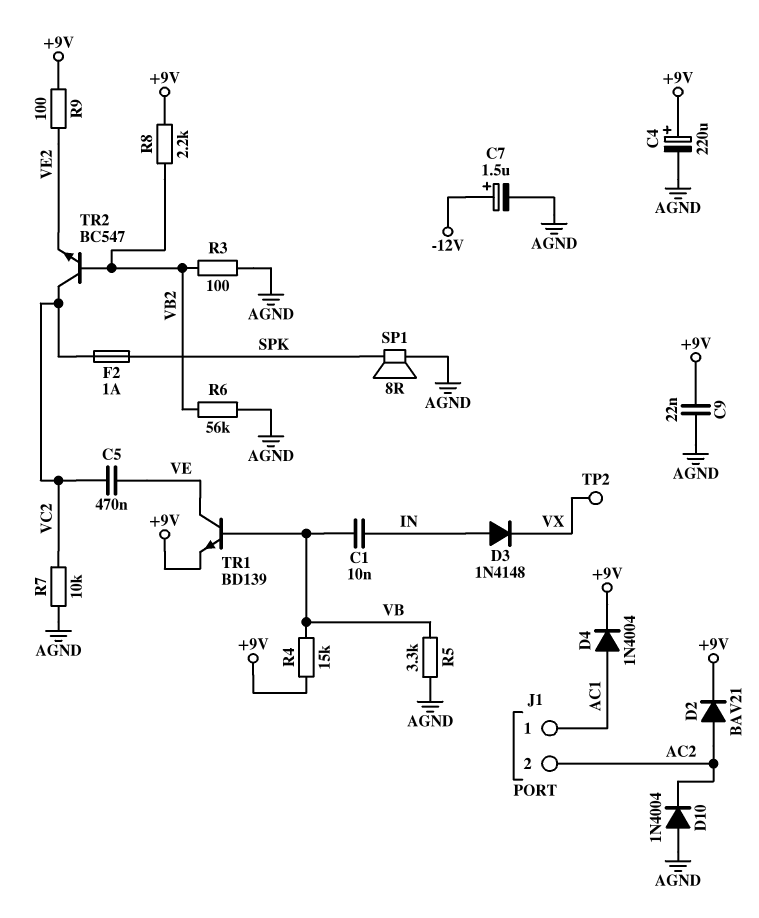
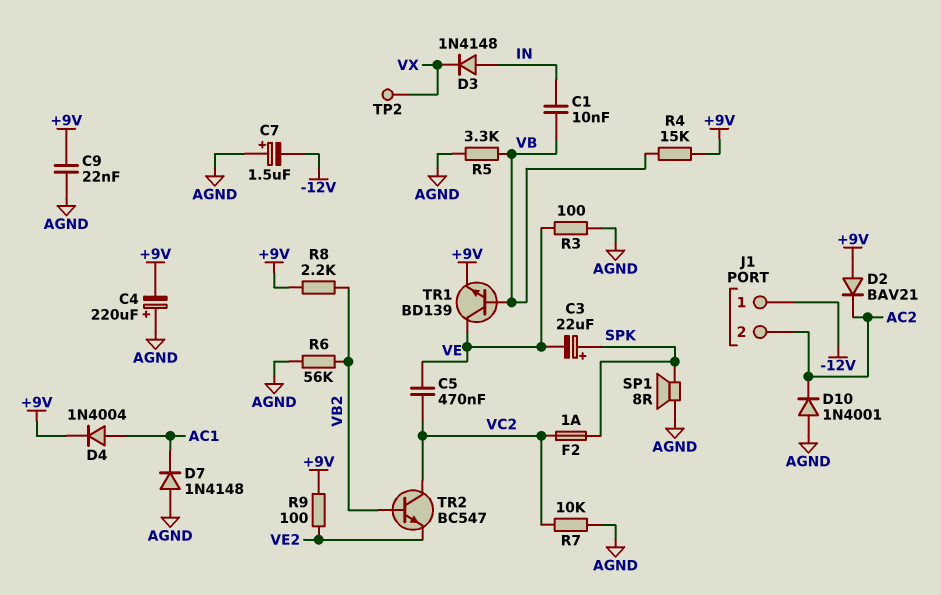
C3: none -> 22uF (plus SPK, minus VE)
C4: 220uF (plus +9V, minus AGND) -> 220uF (plus AGND, minus +9V)
C7: 1.5uF (plus -12V, minus AGND) -> 1.5uF (plus AGND, minus -12V)
D2: diode BAV21 (A AC2, K +9V) -> diode BAV21 (A +9V, K AC2)
D7: none -> diode 1N4148 (A AGND, K AC1)
D10: diode 1N4004 (A AGND, K AC2) -> diode 1N4001 (A AGND, K AC2)
J1 pin 1: AC1 -> -12V
R3: 100 (AGND, VB2) -> 100 (AGND, VE)

